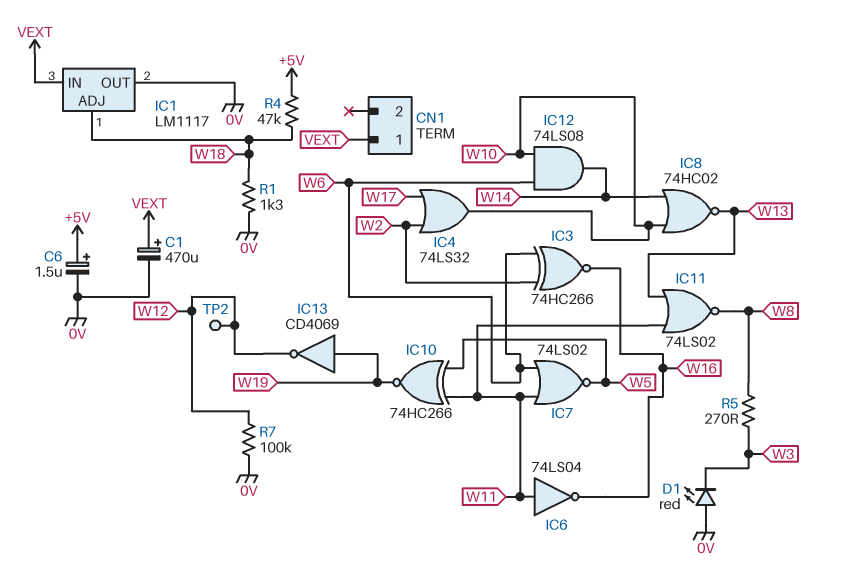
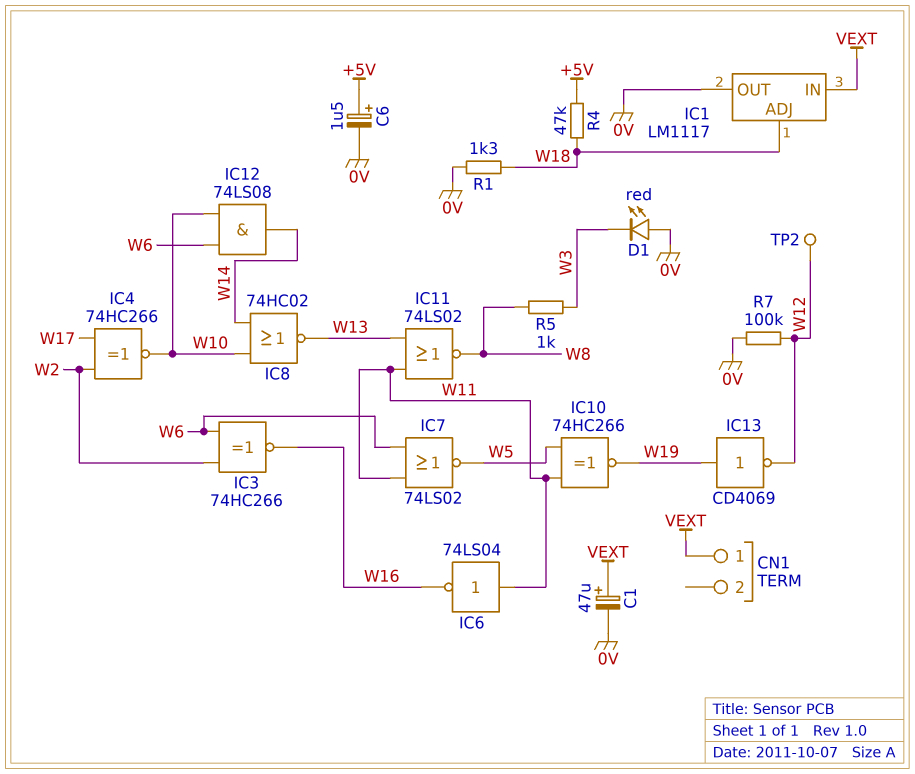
C1: 470uF (plus VEXT, minus 0V) -> 47uF (plus VEXT, minus 0V)
IC4: OR 74LS32 (in W2, in W17, out W10) -> XNOR 74HC266 (in W2, in W17, out W10)
R5: 270 (W3, W8) -> 1k (W3, W8)

